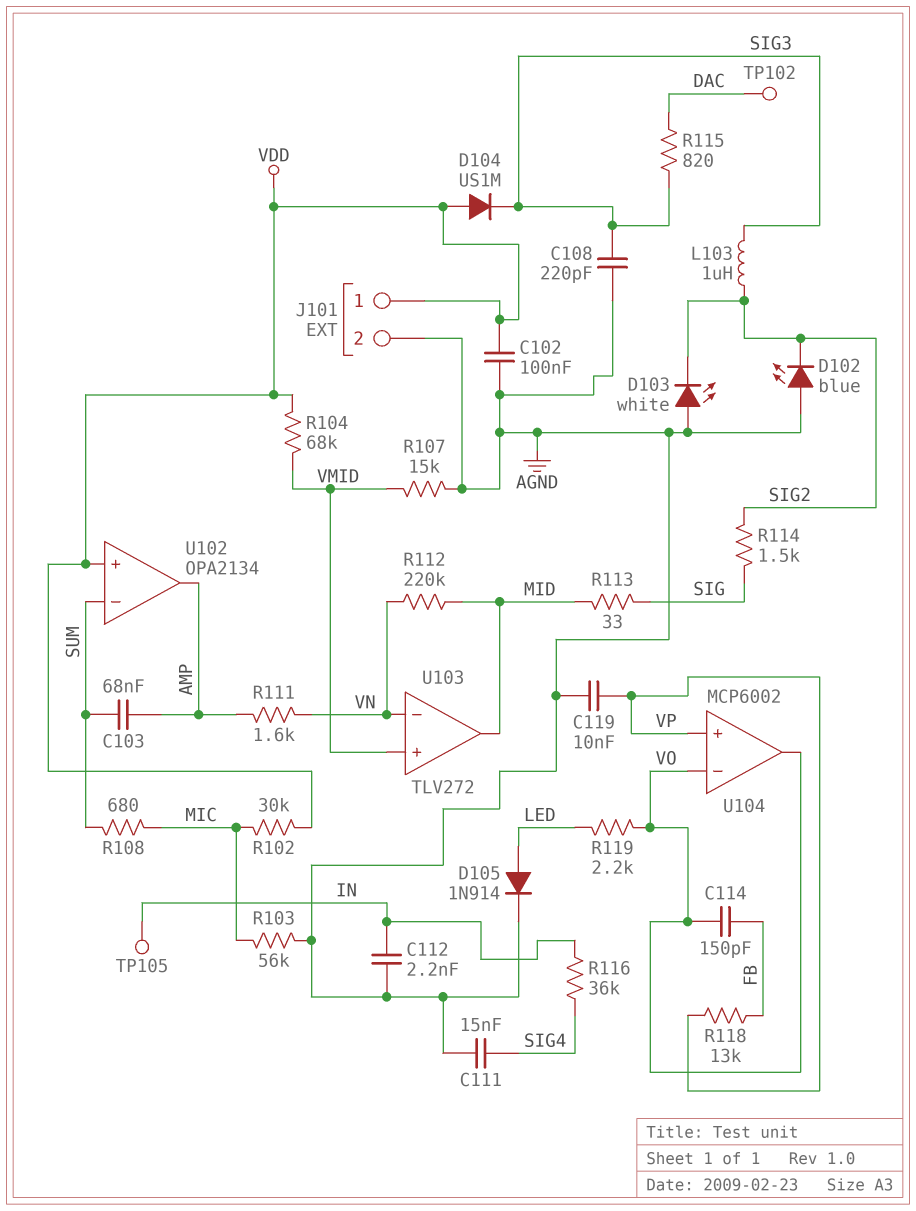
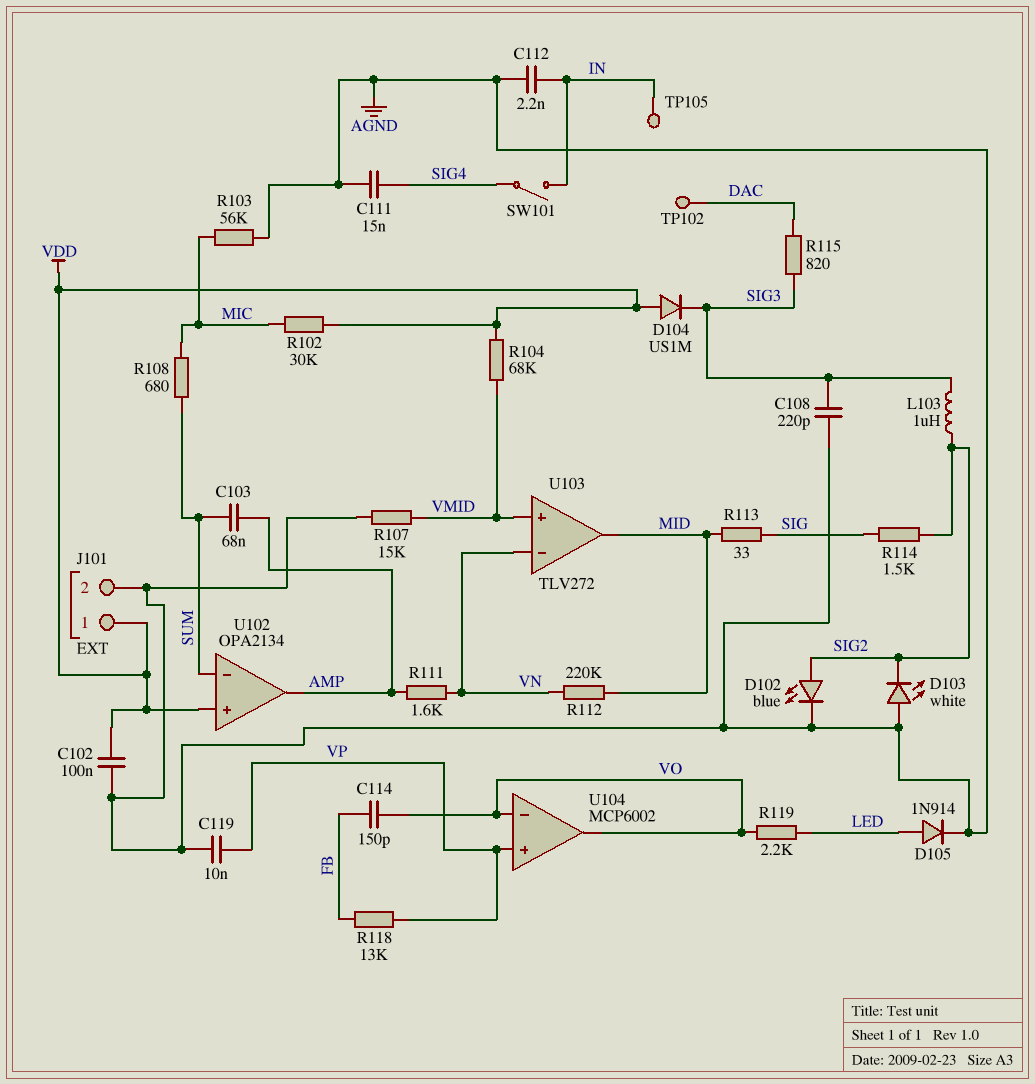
D102: LED blue (A AGND, K SIG2) -> LED blue (A SIG2, K AGND)
R116: 36k (IN, SIG4) -> none
SW101: none -> switch (IN, SIG4)

